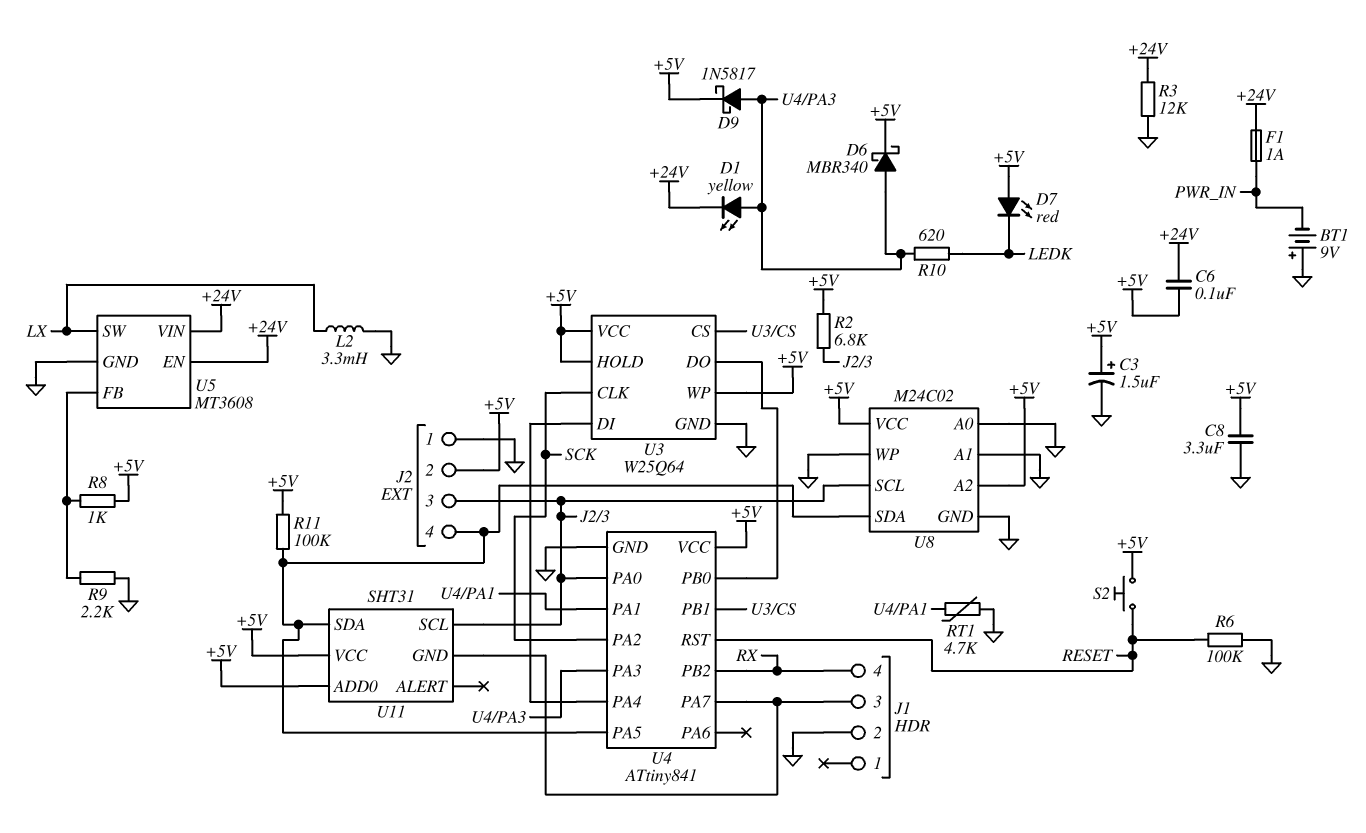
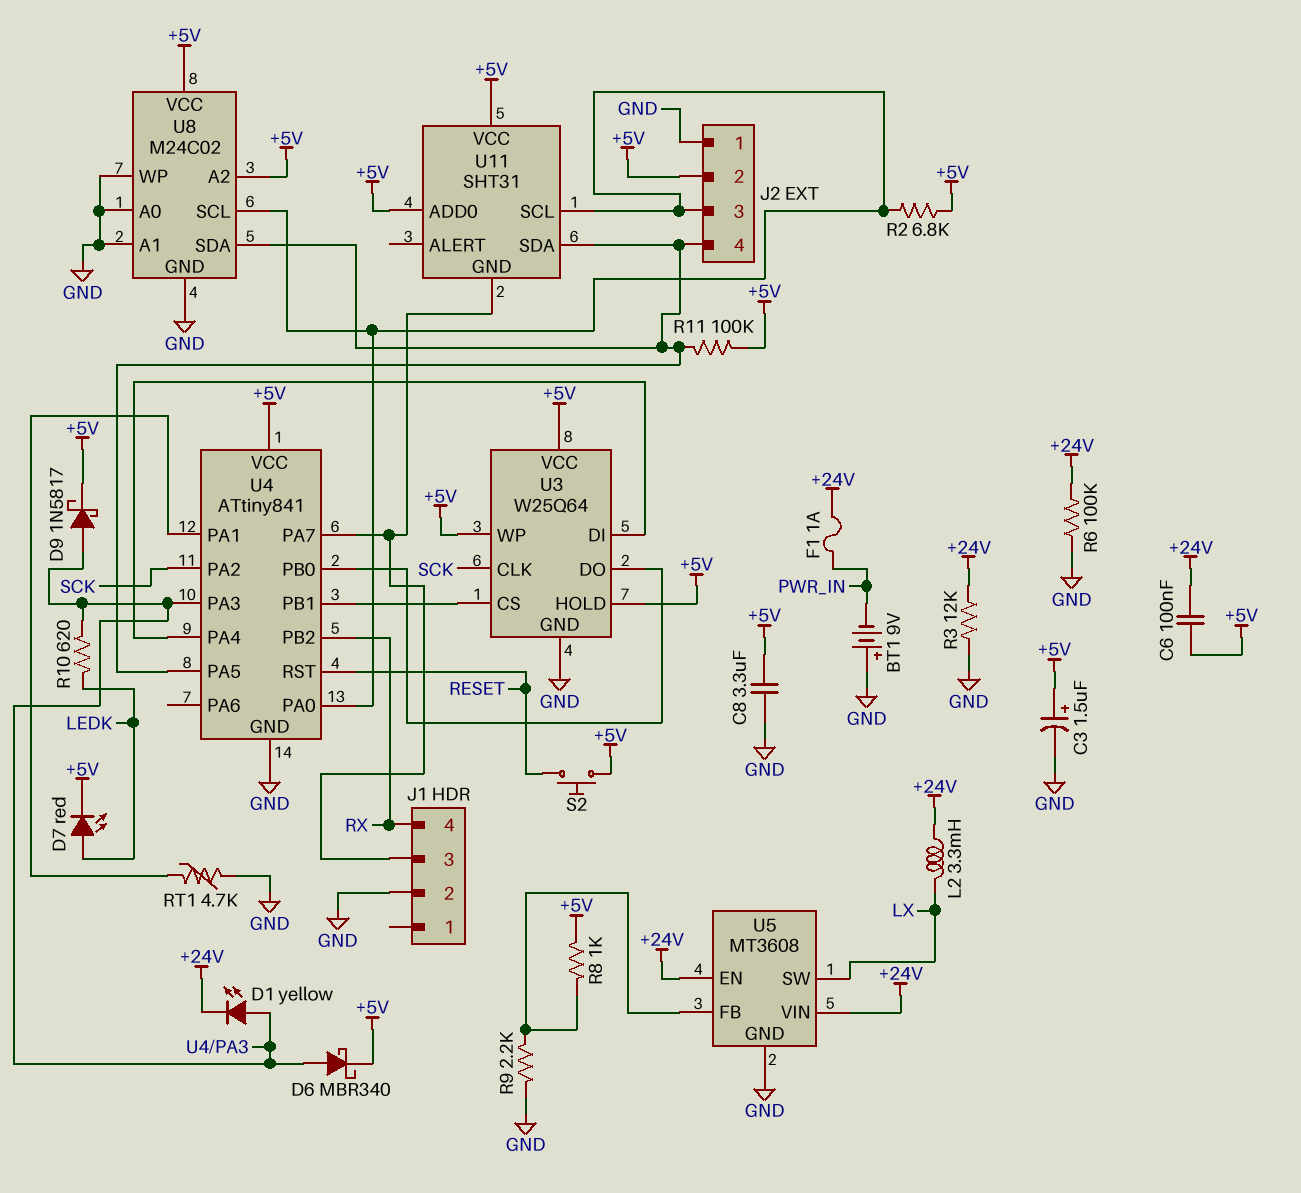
D7: LED red (A +5V, K LEDK) -> LED red (A LEDK, K +5V)
L2: 3.3mH (GND, LX) -> 3.3mH (+24V, LX)
R6: 100k (GND, RESET) -> 100k (+24V, GND)

